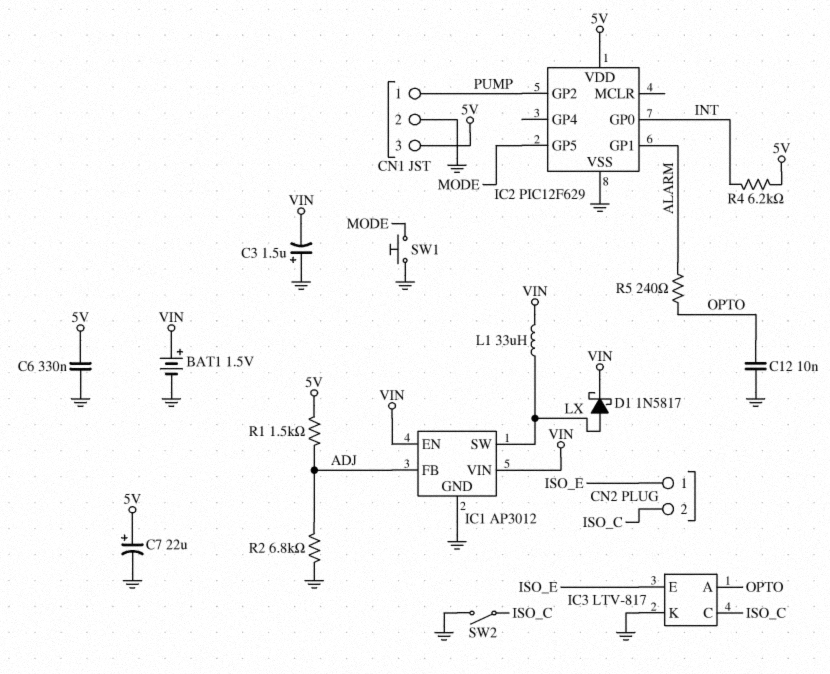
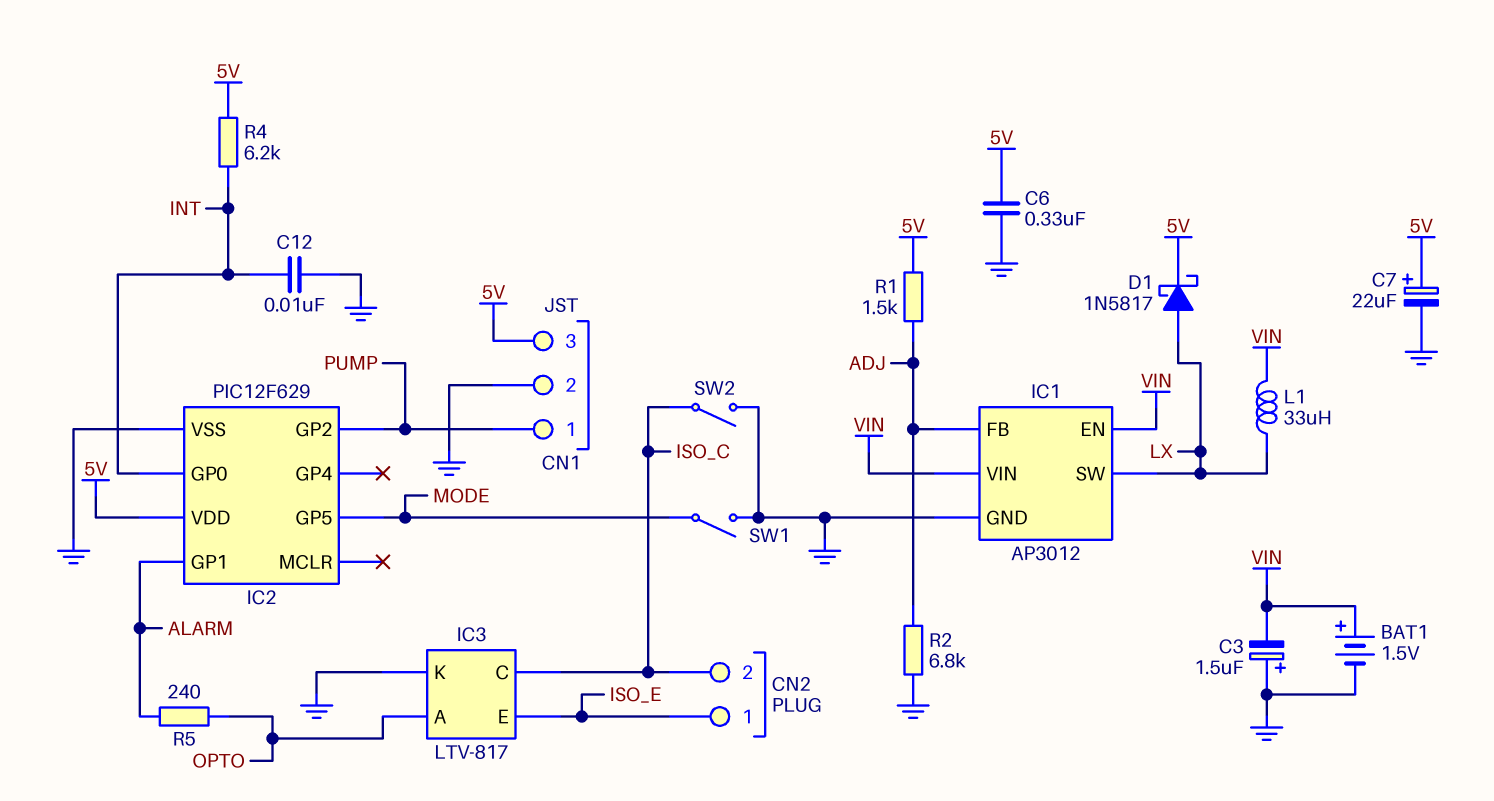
C12: 10nF (GND, OPTO) -> 10nF (GND, INT)
D1: schottky 1N5817 (A LX, K VIN) -> schottky 1N5817 (A LX, K 5V)
SW1: button (GND, MODE) -> switch (GND, MODE)

